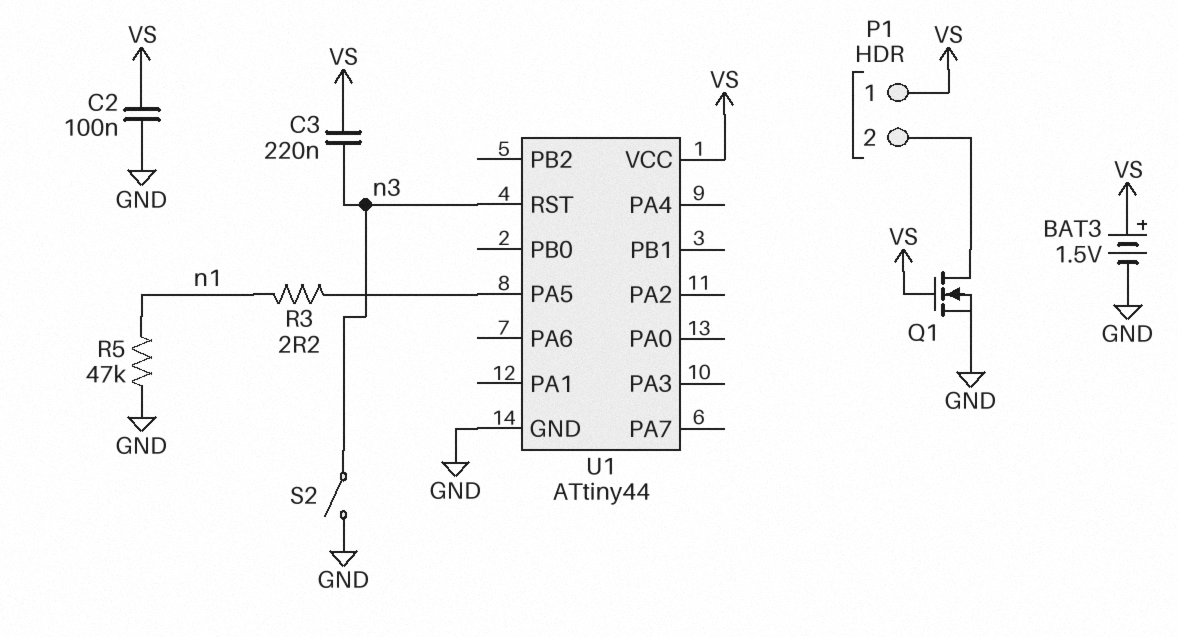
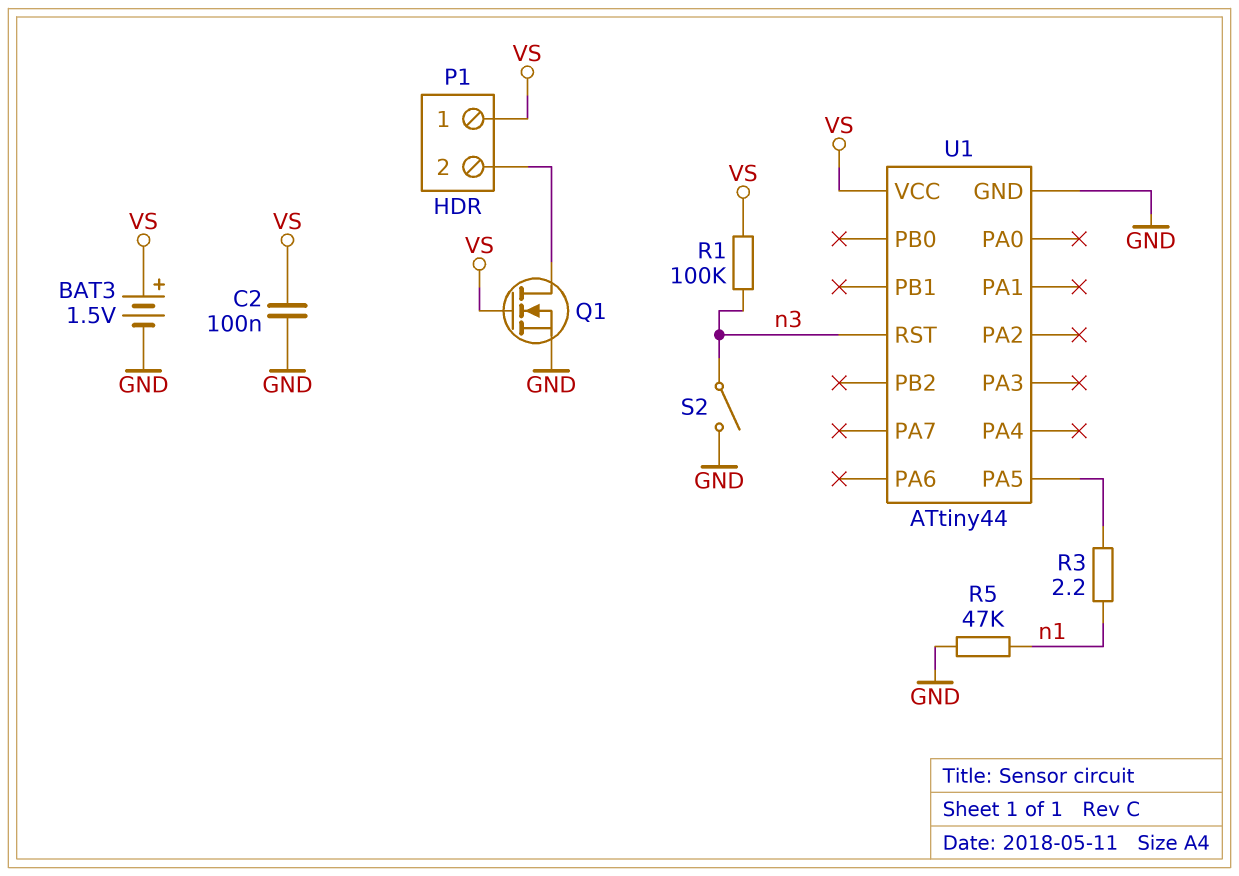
C3: 220nF (VS, n3) -> none
R1: none -> 100k (VS, n3)

